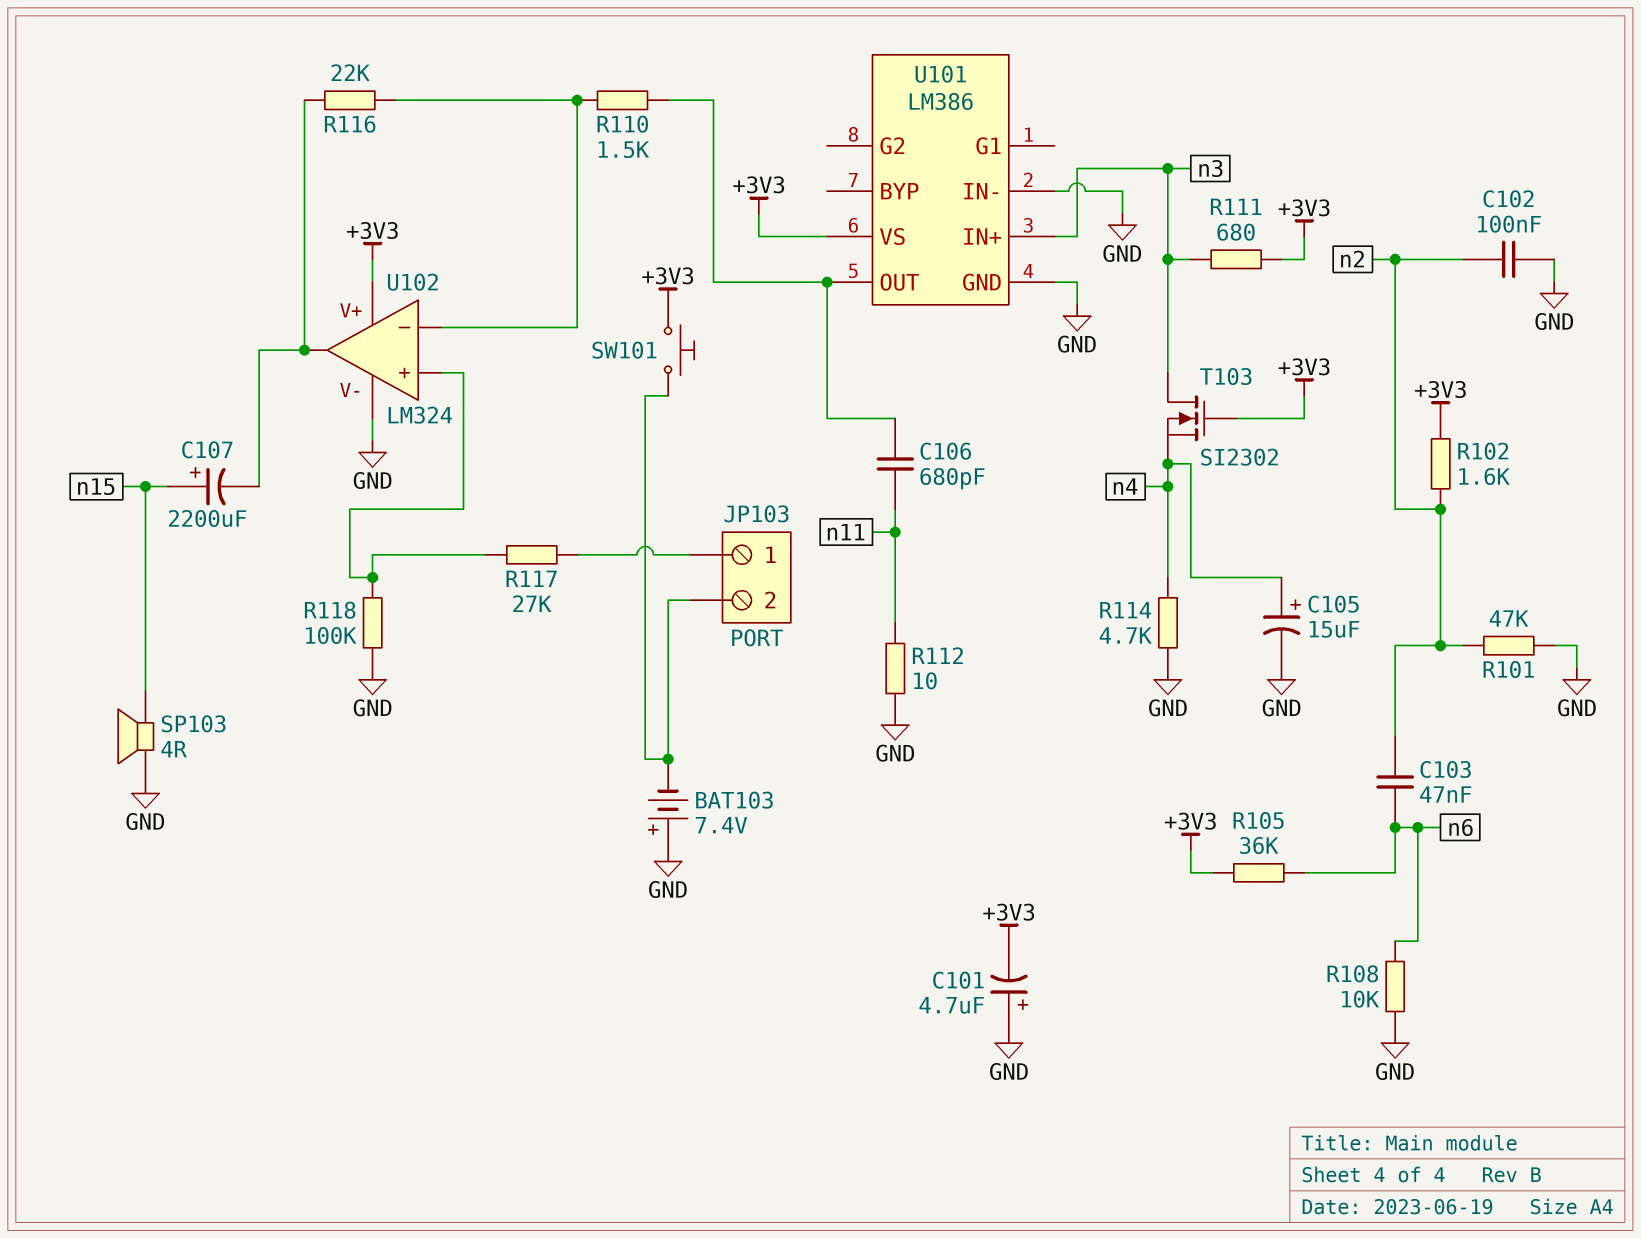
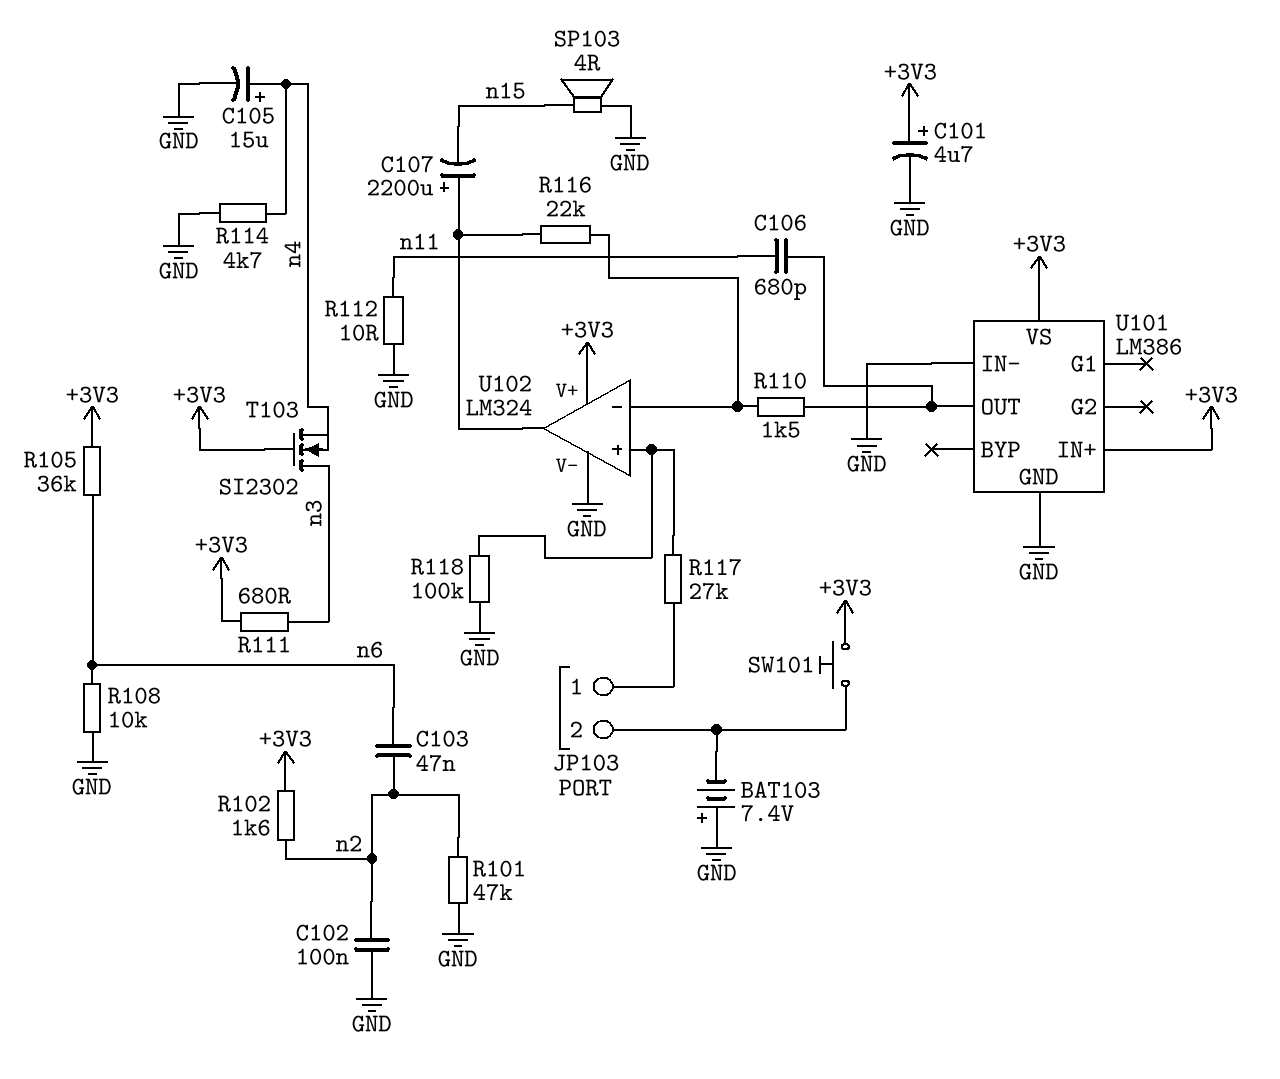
C101: 4.7uF (plus GND, minus +3V3) -> 4.7uF (plus +3V3, minus GND)
C107: 2200uF (plus n15, minus U102/out) -> 2200uF (plus U102/out, minus n15)
U101 pin IN+: n3 -> +3V3

